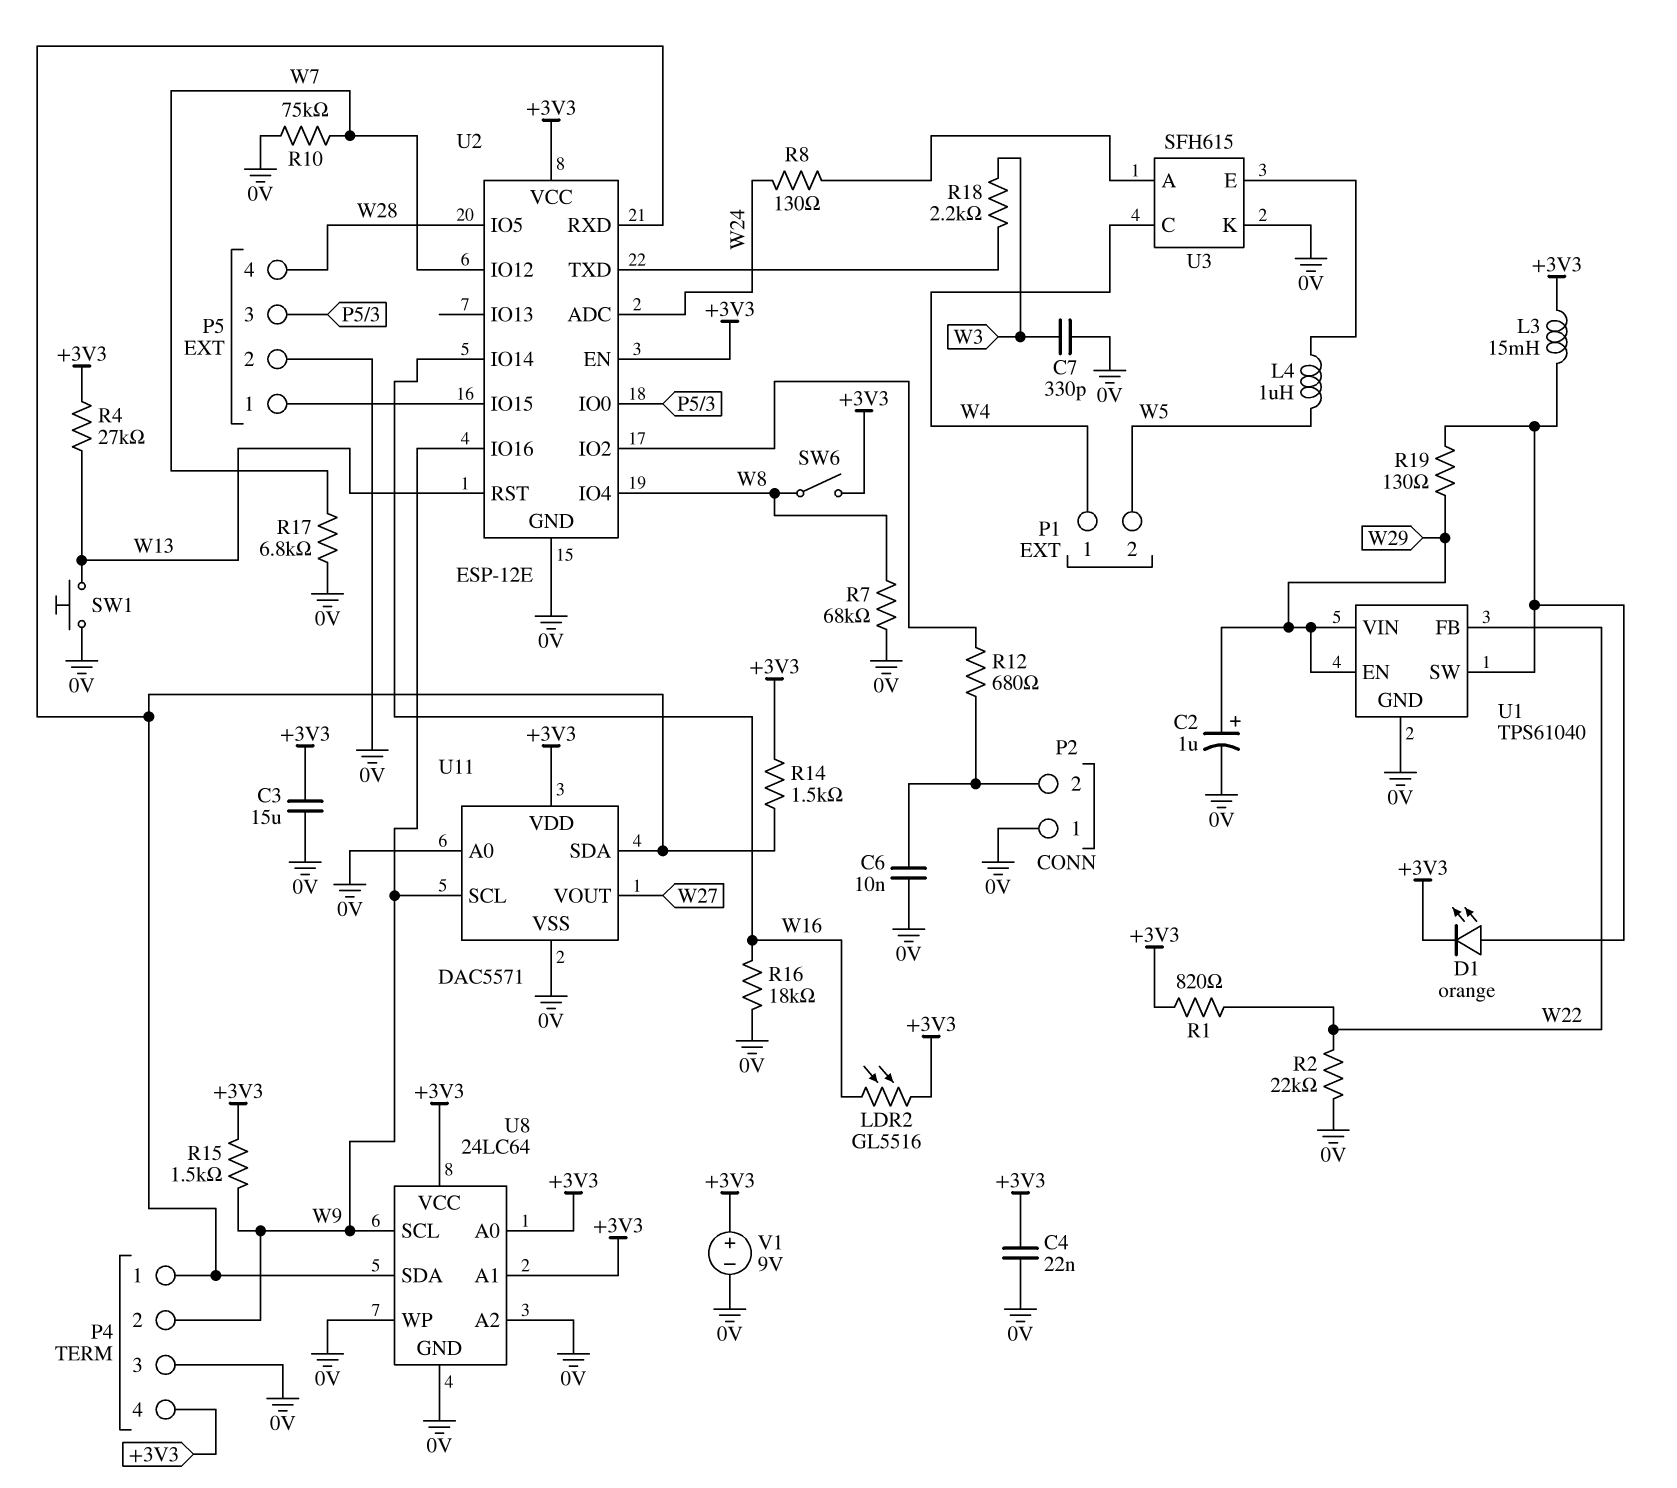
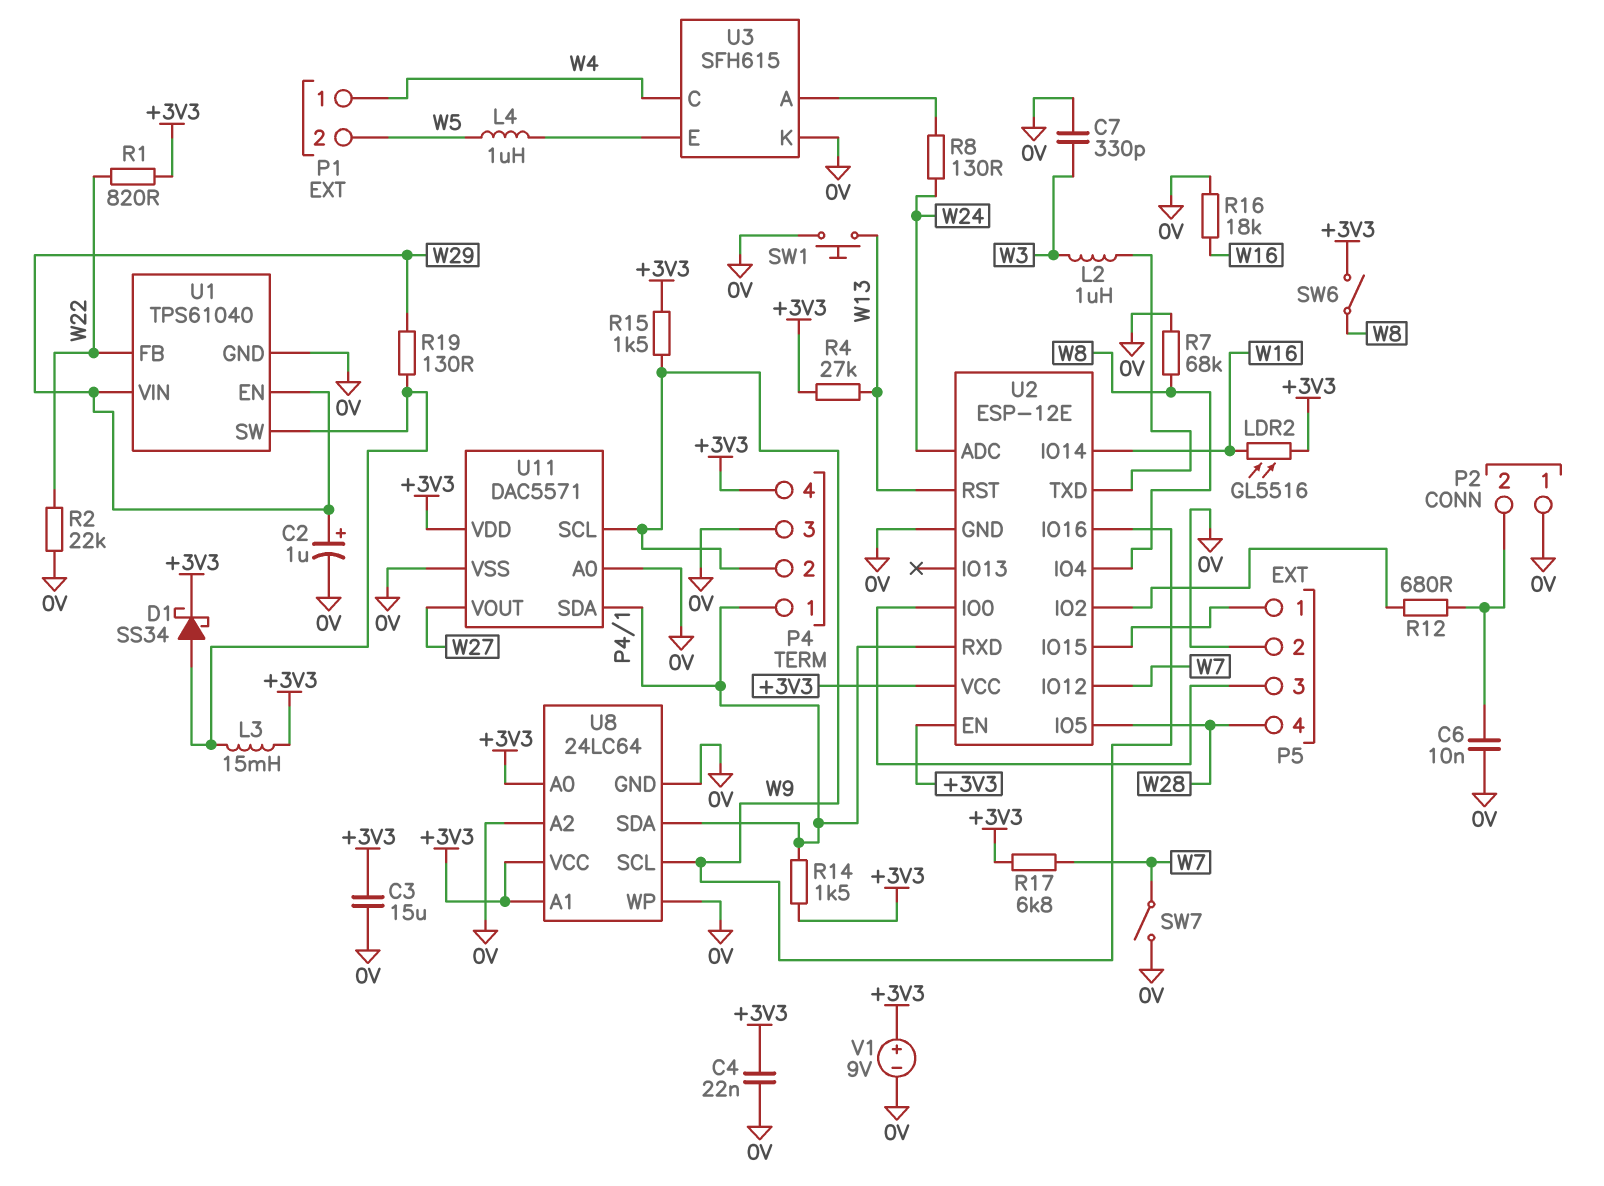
D1: LED orange (A U1/SW, K +3V3) -> schottky SS34 (A U1/SW, K +3V3)
L2: none -> 1uH (U2/TXD, W3)
R10: 75k (0V, W7) -> none
R17: 6.8k (0V, W7) -> 6.8k (+3V3, W7)
R18: 2.2k (U2/TXD, W3) -> none
SW7: none -> switch (0V, W7)

